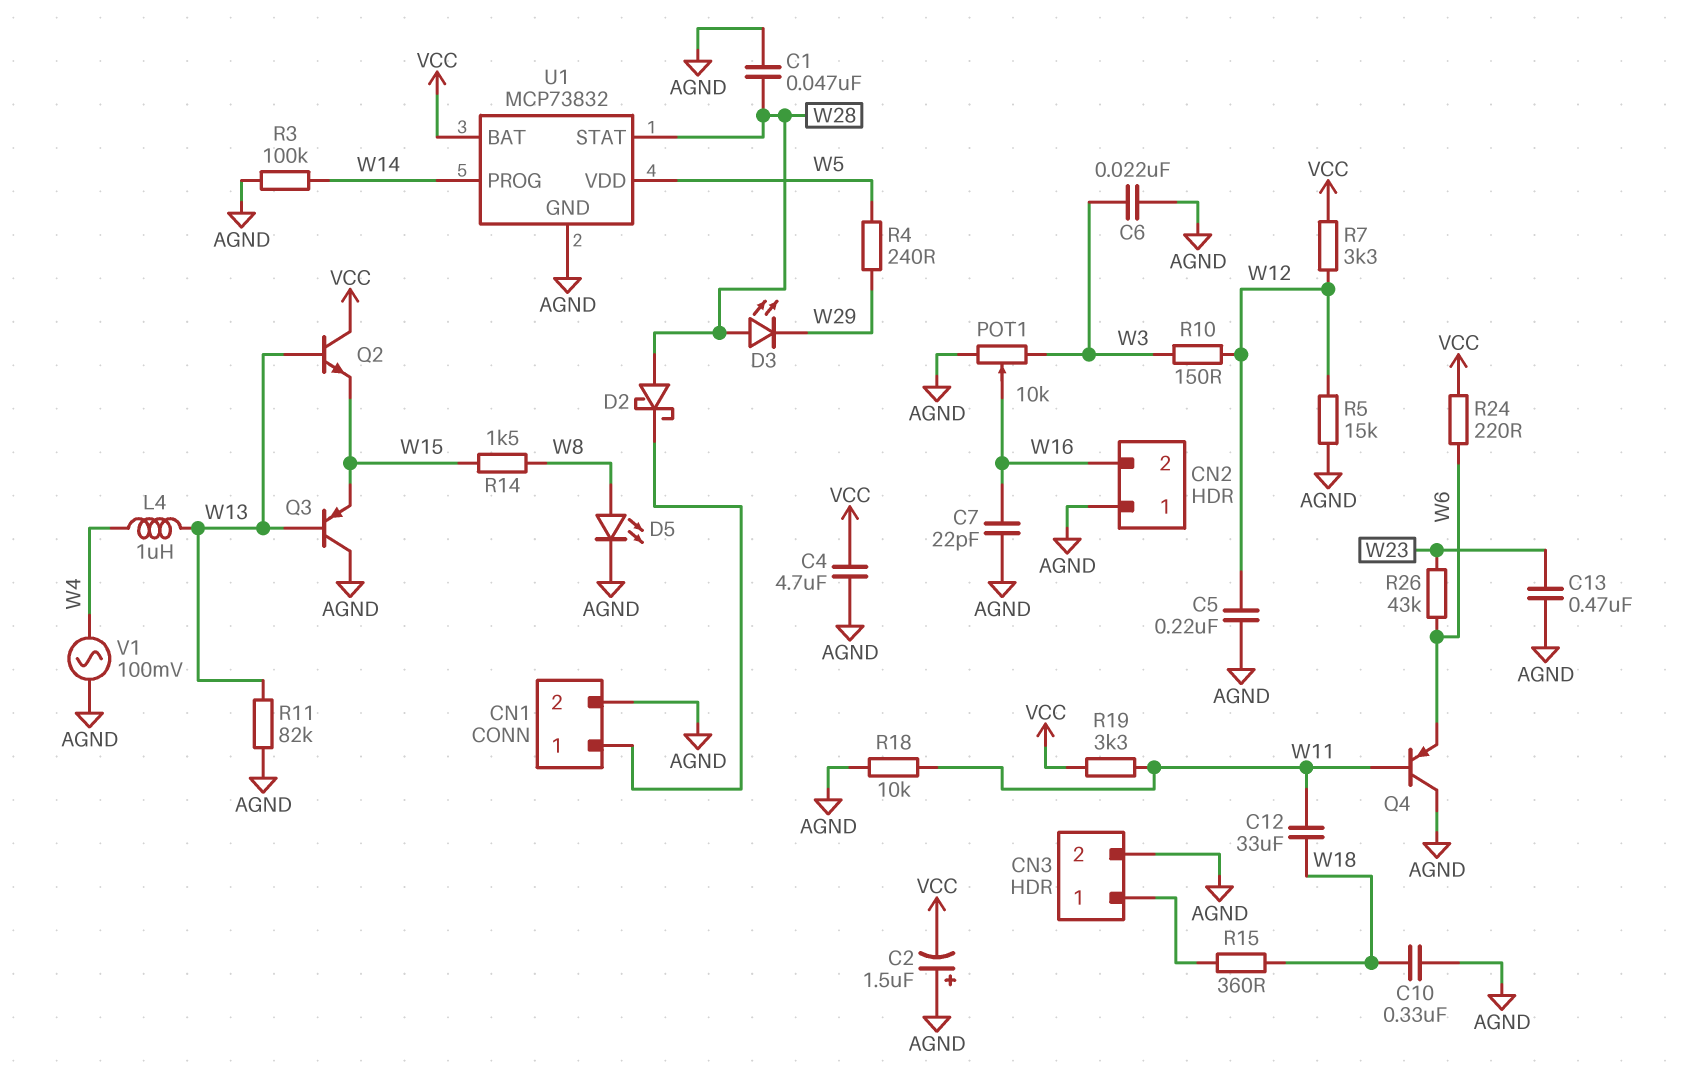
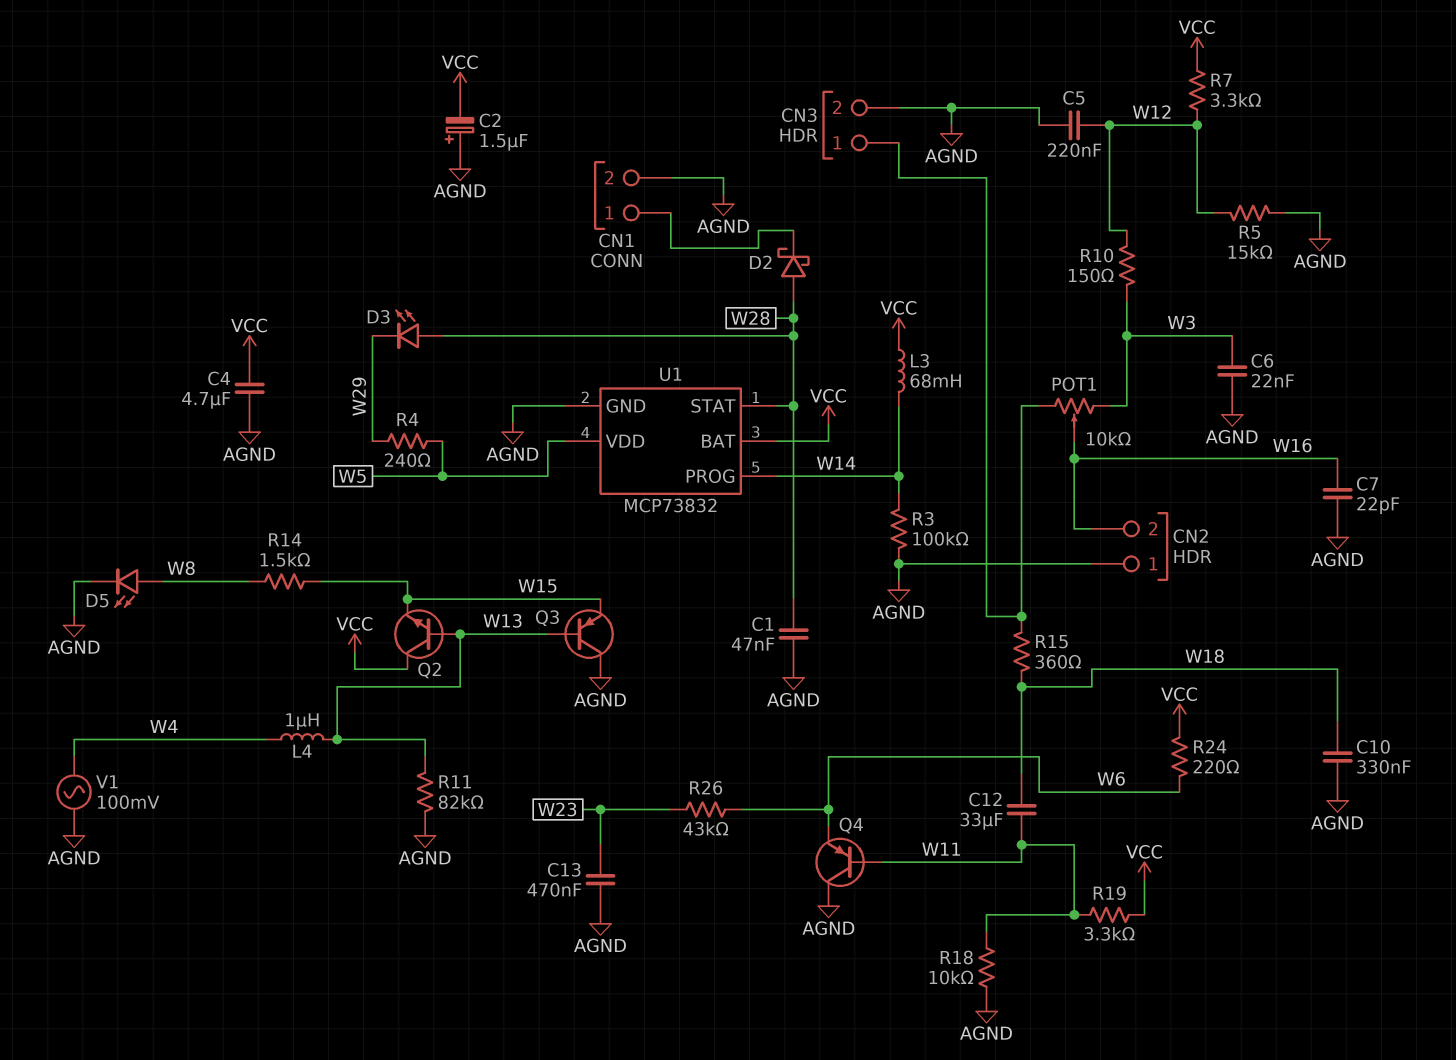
L3: none -> 68mH (VCC, W14)
POT1: 10k (AGND, W3, wiper W16) -> 10k (CN3/1, W3, wiper W16)

